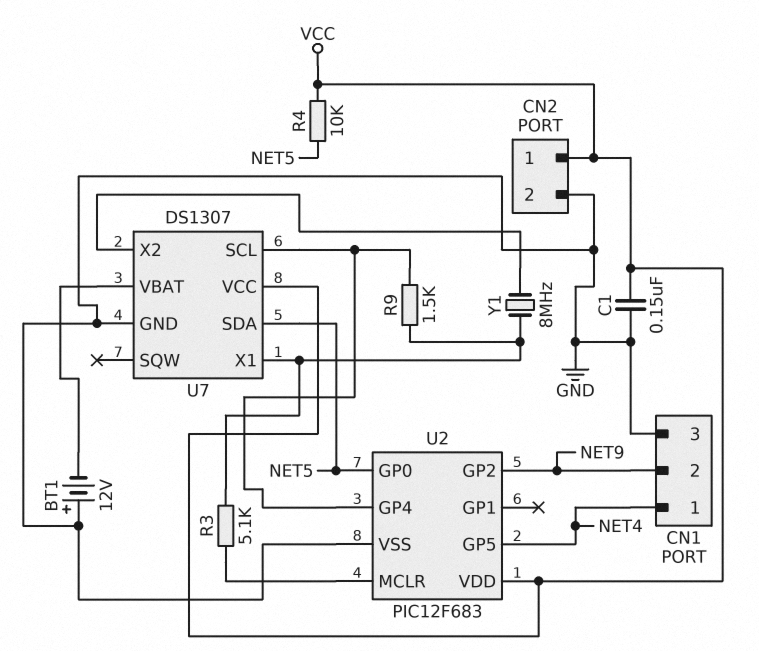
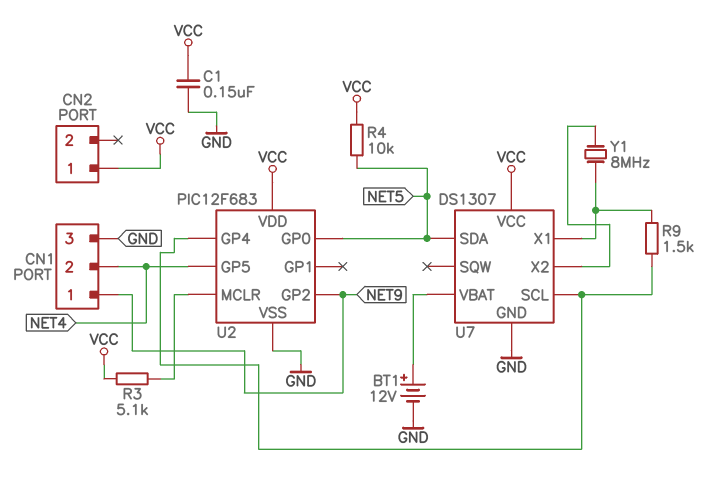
BT1: 12V (plus GND, minus U7/VBAT) -> 12V (plus U7/VBAT, minus GND)
CN1 pin 1: NET4 -> NET9
CN1 pin 2: NET9 -> NET4
CN2 pin 2: GND -> none
R3: 5.1k (U2/MCLR, U7/X1) -> 5.1k (U2/MCLR, VCC)

